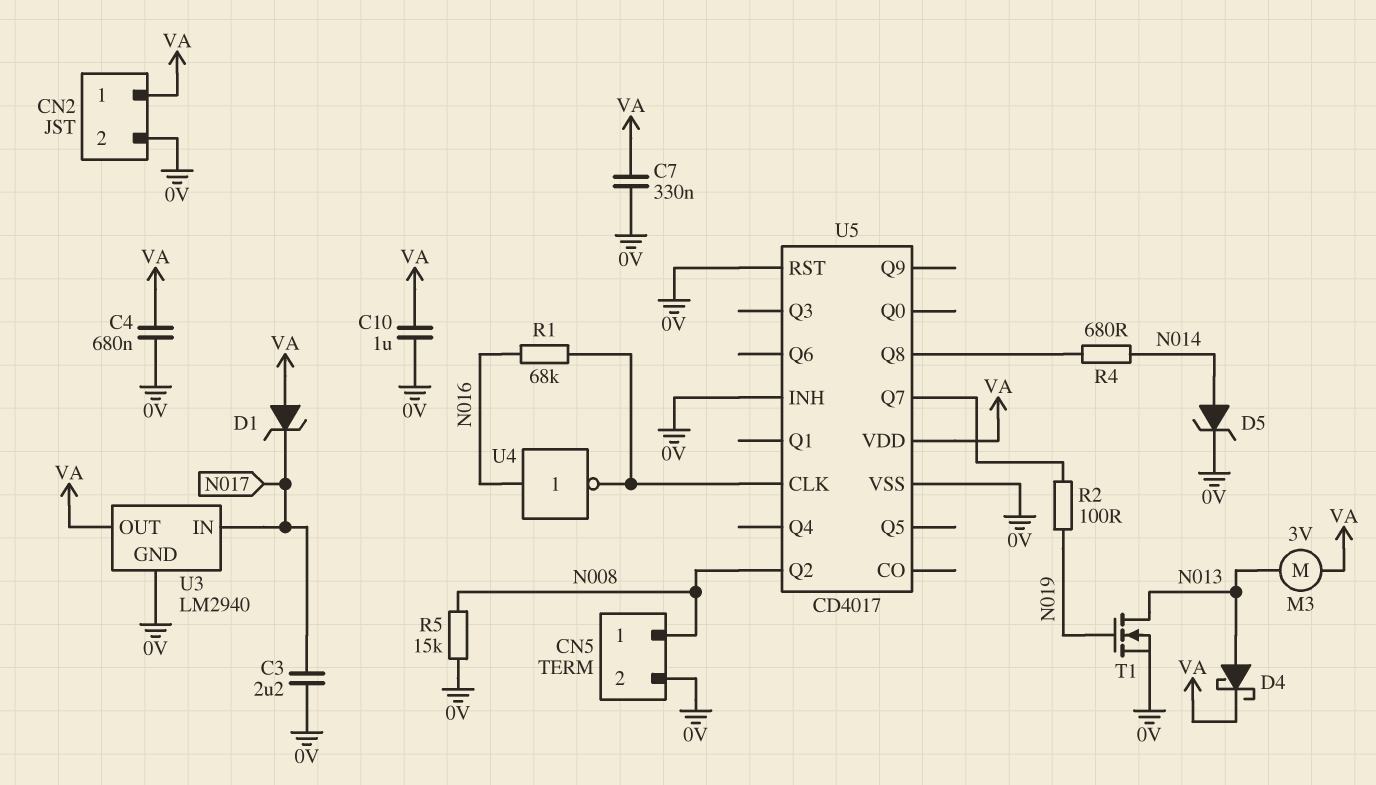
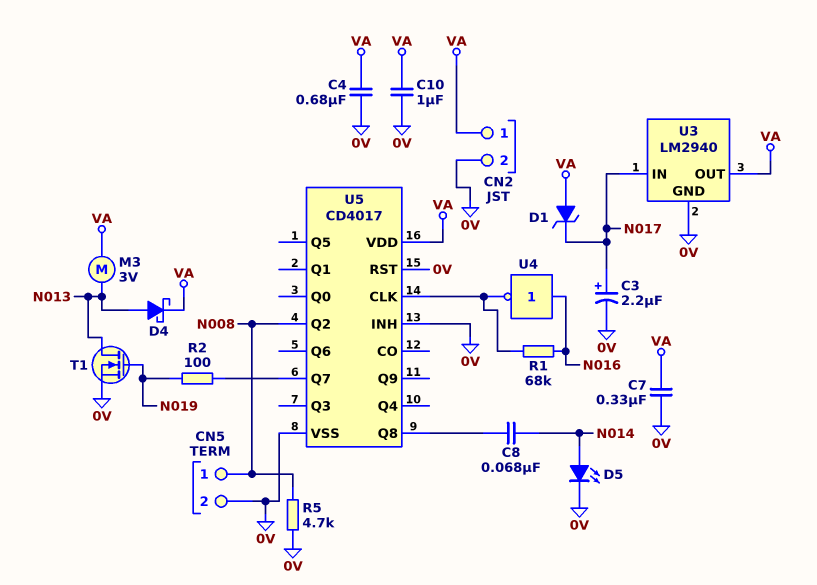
C3: 2.2uF (0V, N017) -> 2.2uF (plus N017, minus 0V)
C8: none -> 68nF (N014, U5/Q8)
D5: zener (A N014, K 0V) -> LED (A N014, K 0V)
R4: 680 (N014, U5/Q8) -> none
R5: 15k (0V, N008) -> 4.7k (0V, N008)

